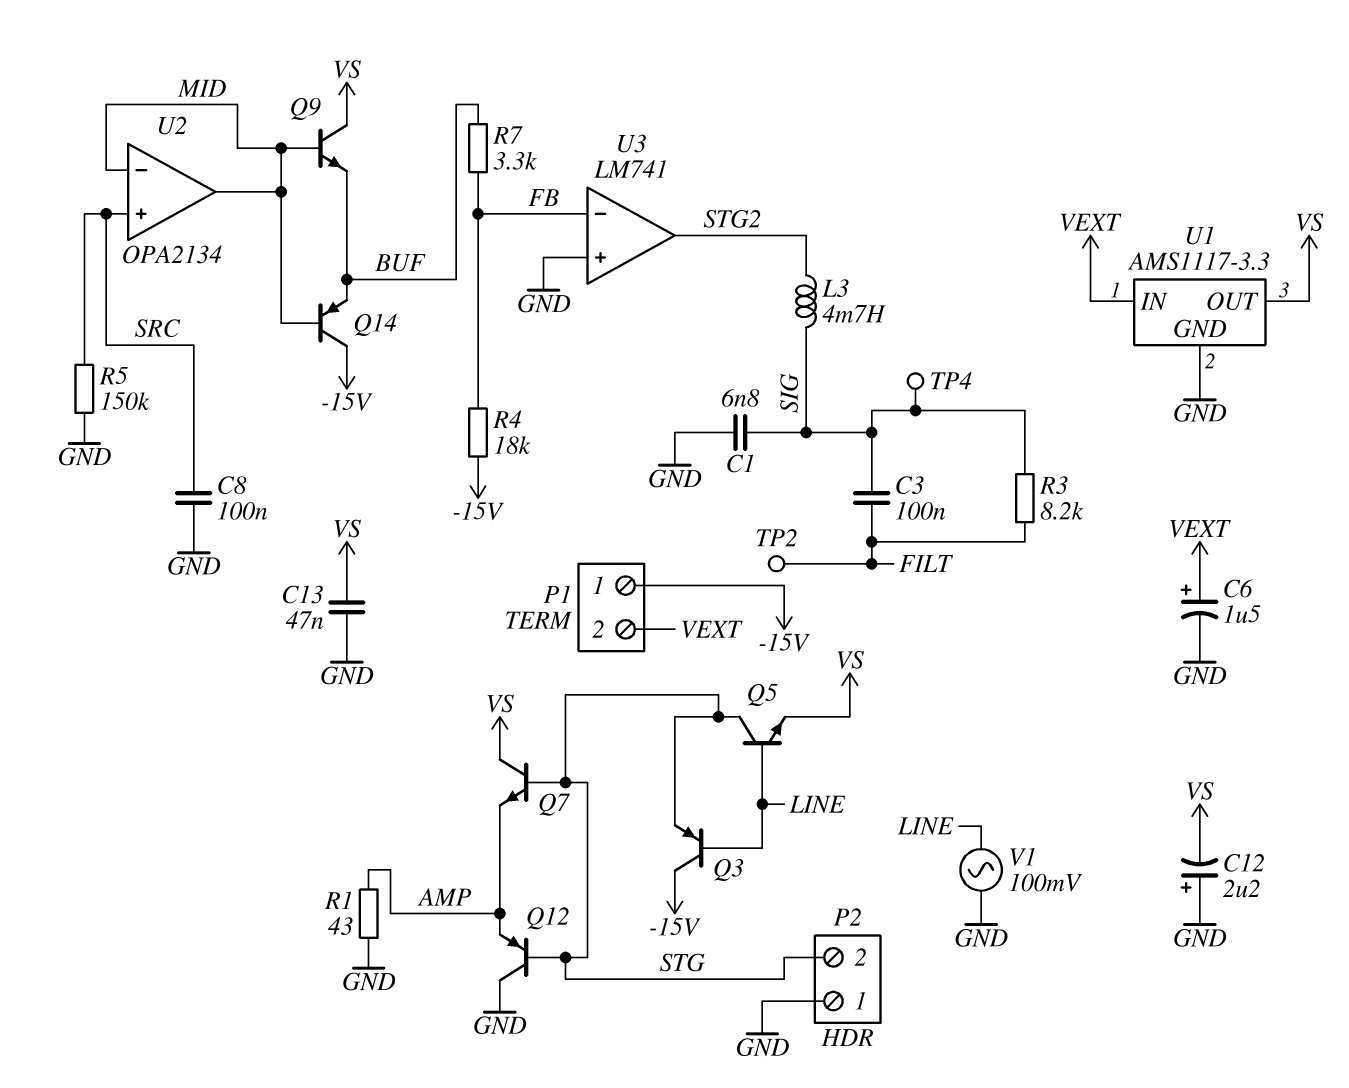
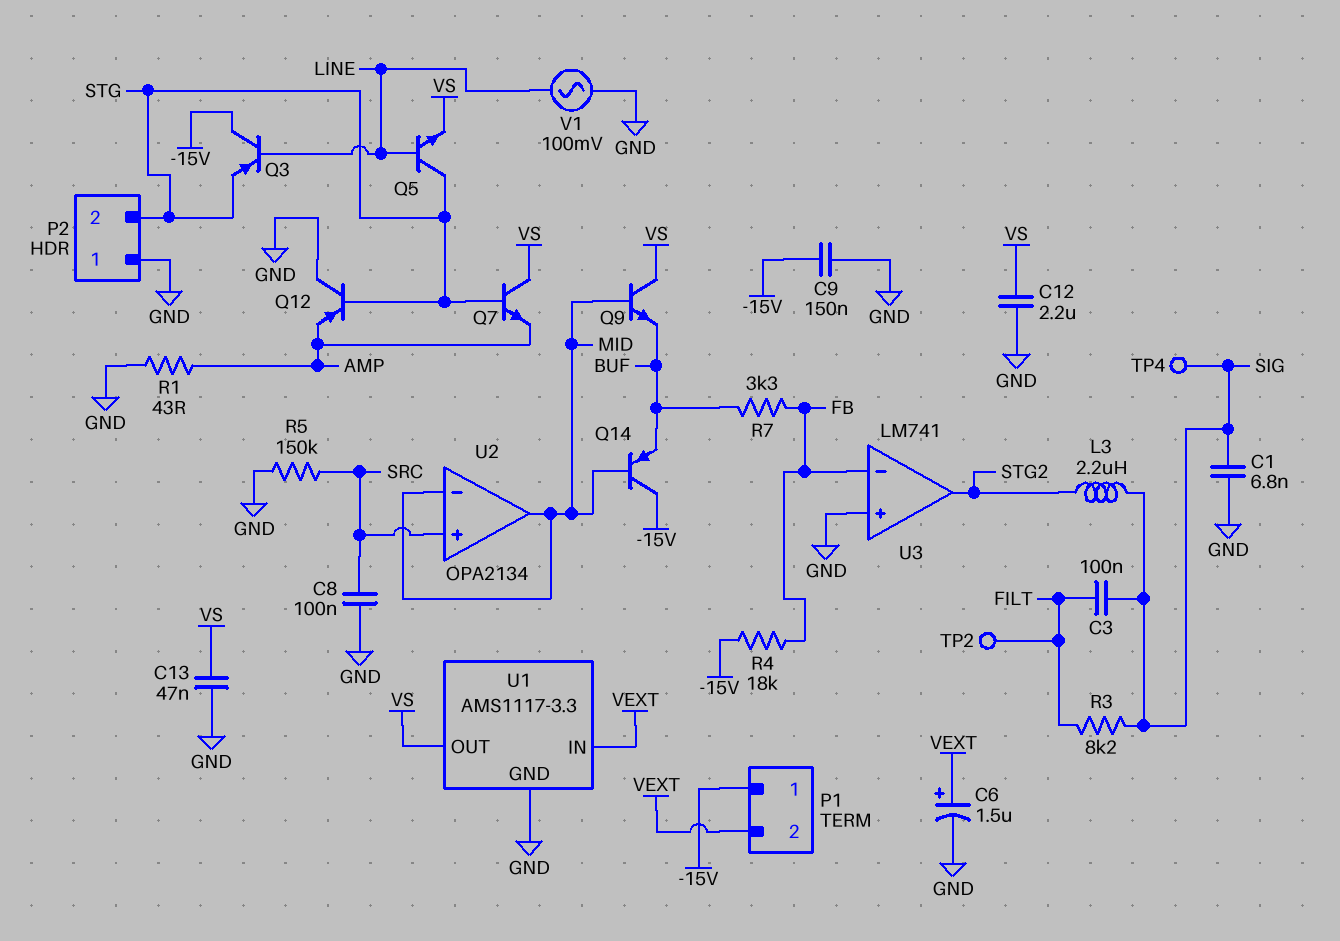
C9: none -> 150nF (-15V, GND)
C12: 2.2uF (plus GND, minus VS) -> 2.2uF (GND, VS)
L3: 4.7mH (SIG, STG2) -> 2.2uH (SIG, STG2)

